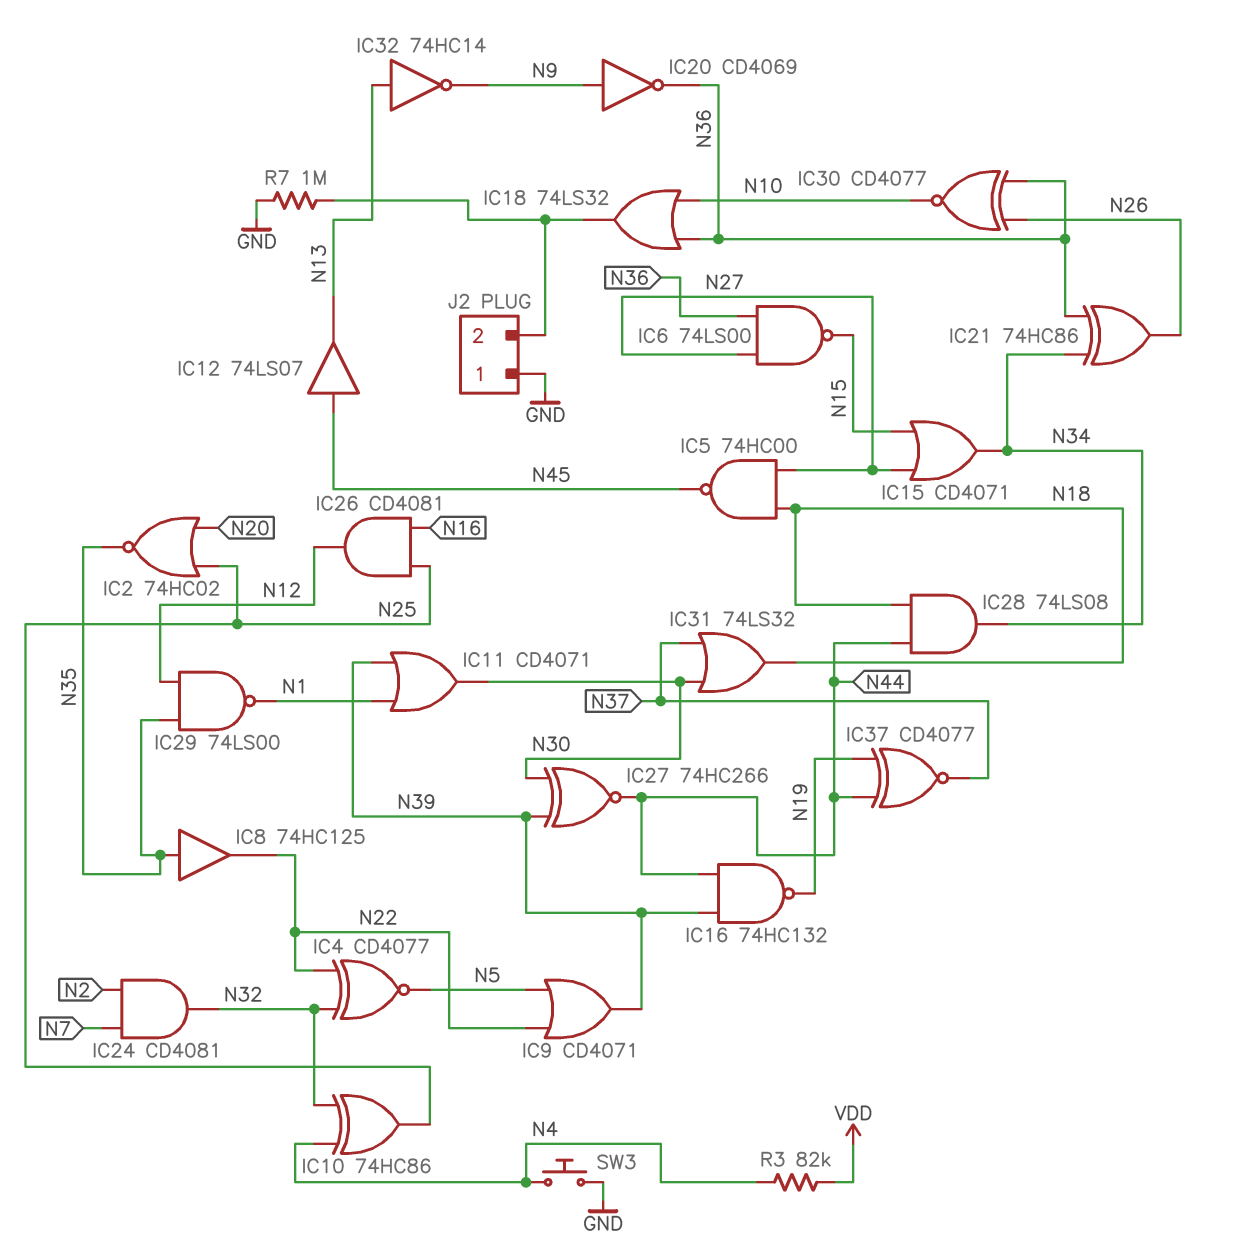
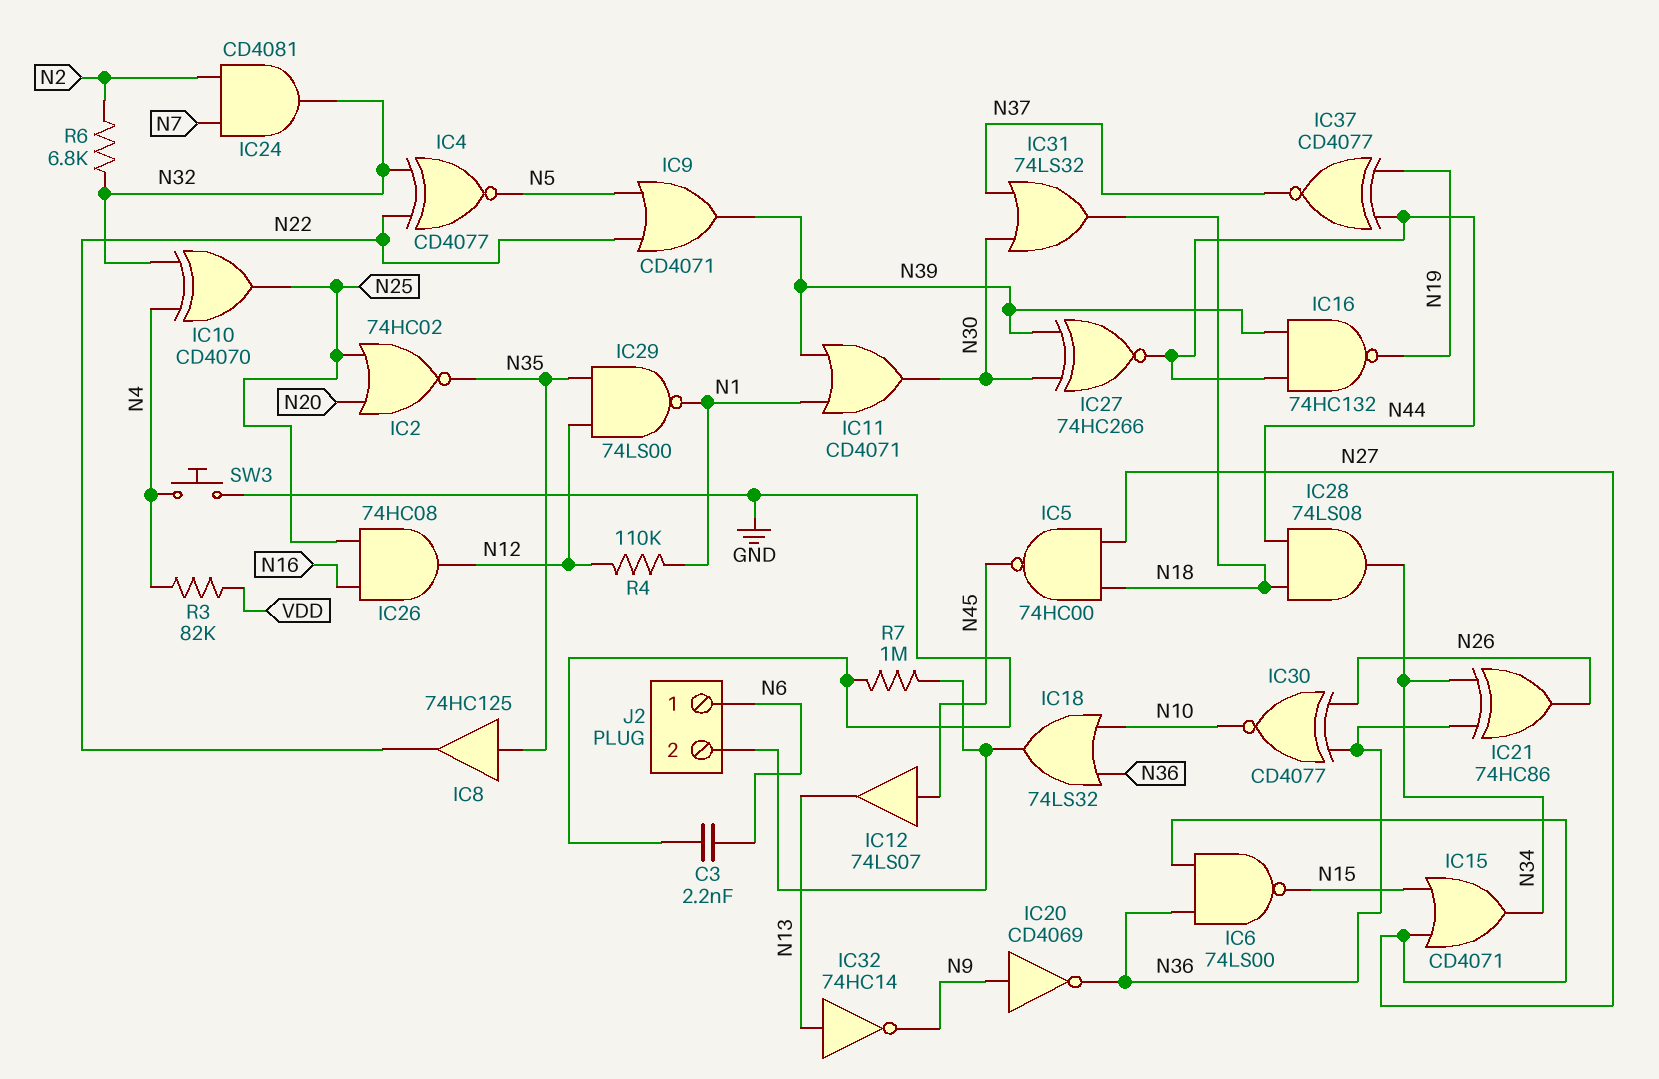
C3: none -> 2.2nF (GND, N6)
IC10: XOR 74HC86 (in N4, in N32, out N25) -> XOR CD4070 (in N4, in N32, out N25)
IC26: AND CD4081 (in N16, in N25, out N12) -> AND 74HC08 (in N16, in N25, out N12)
J2 pin 1: GND -> N6
R4: none -> 110k (N1, N12)
R6: none -> 6.8k (N2, N32)

